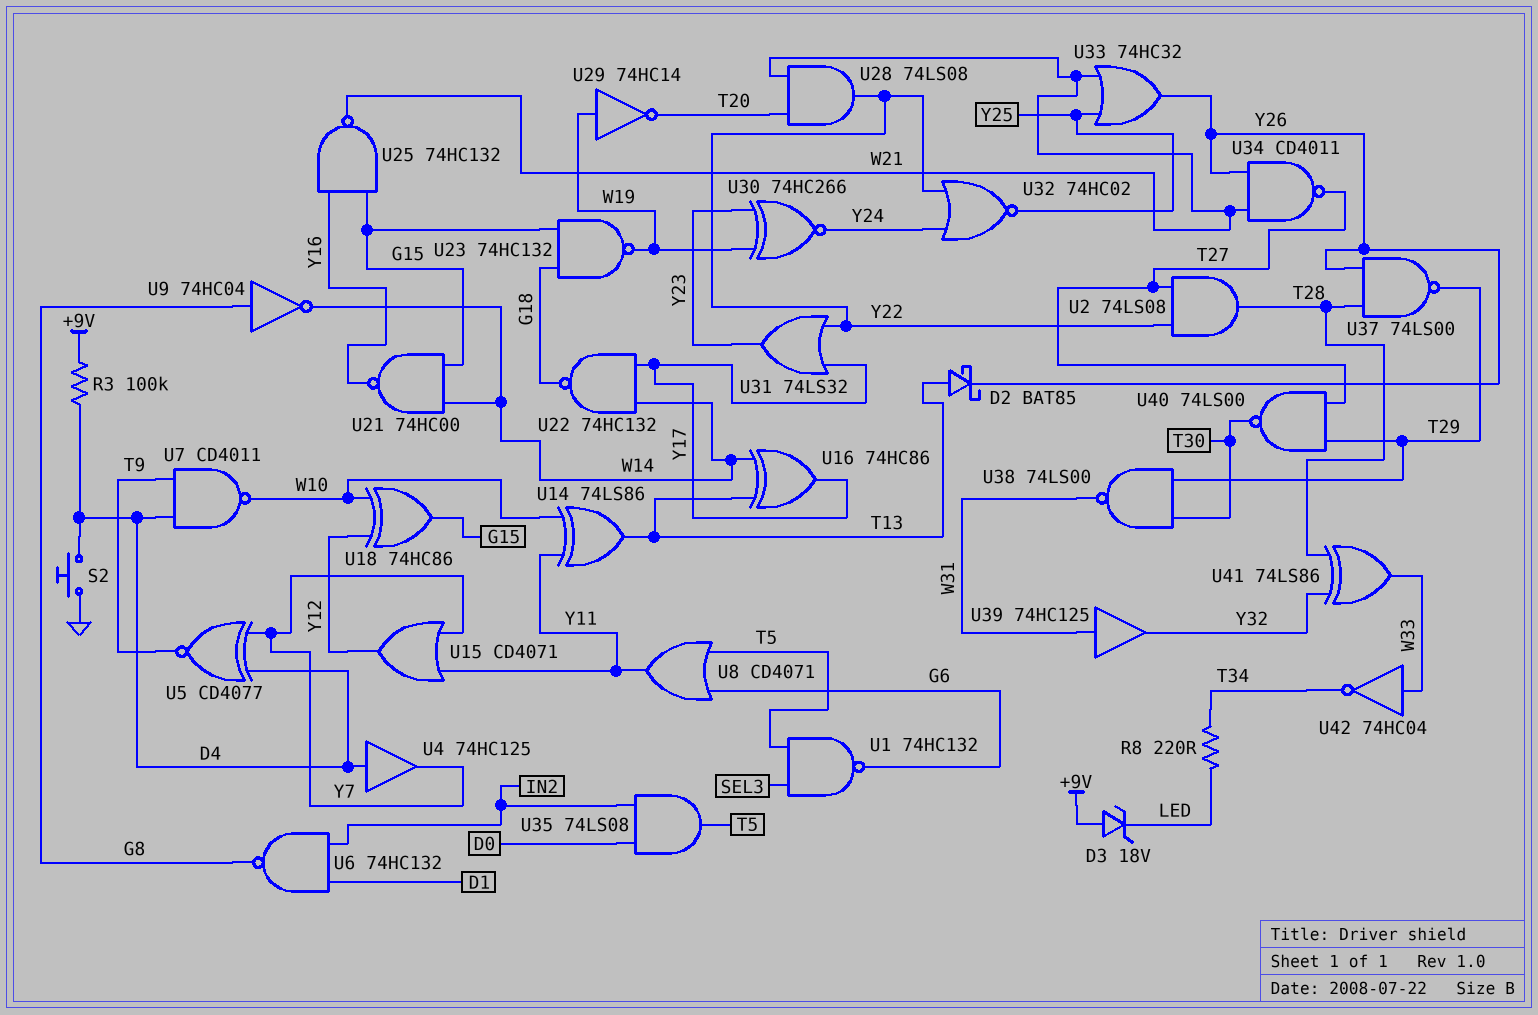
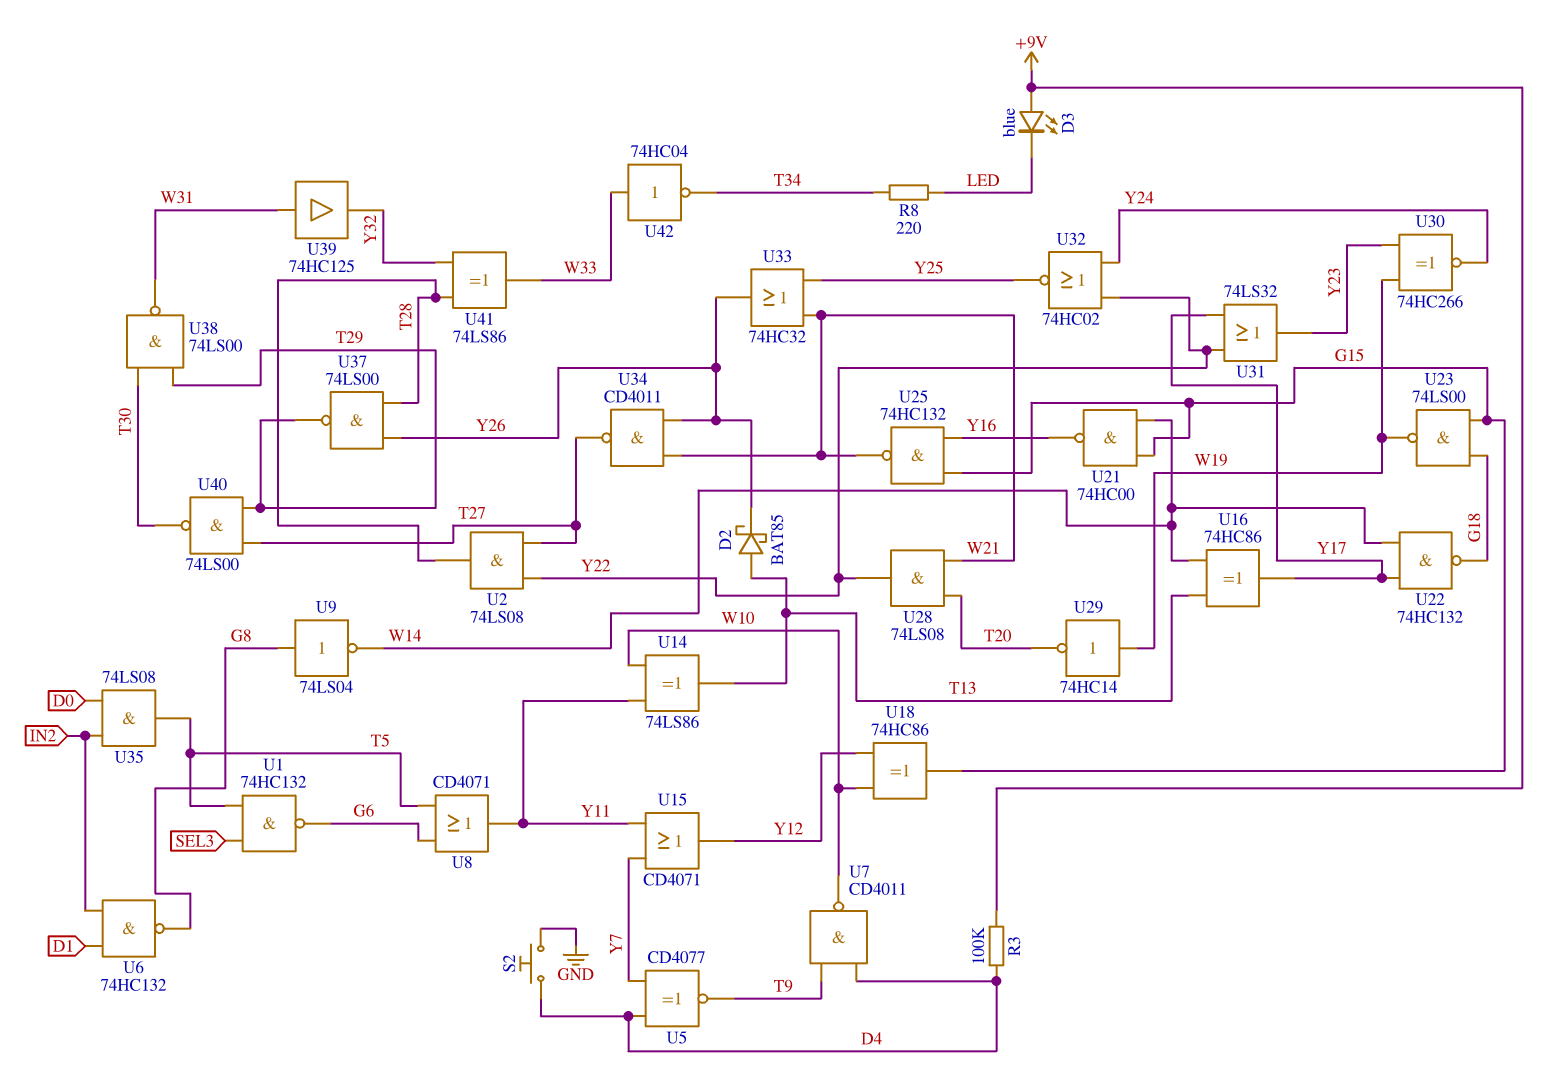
D3: zener 18V (A +9V, K LED) -> LED blue (A +9V, K LED)
U4: buffer 74HC125 (in D4, out Y7) -> none
U9: NOT 74HC04 (in G8, out W14) -> NOT 74LS04 (in G8, out W14)
U23: NAND 74HC132 (in G15, in G18, out W19) -> NAND 74LS00 (in G15, in G18, out W19)

